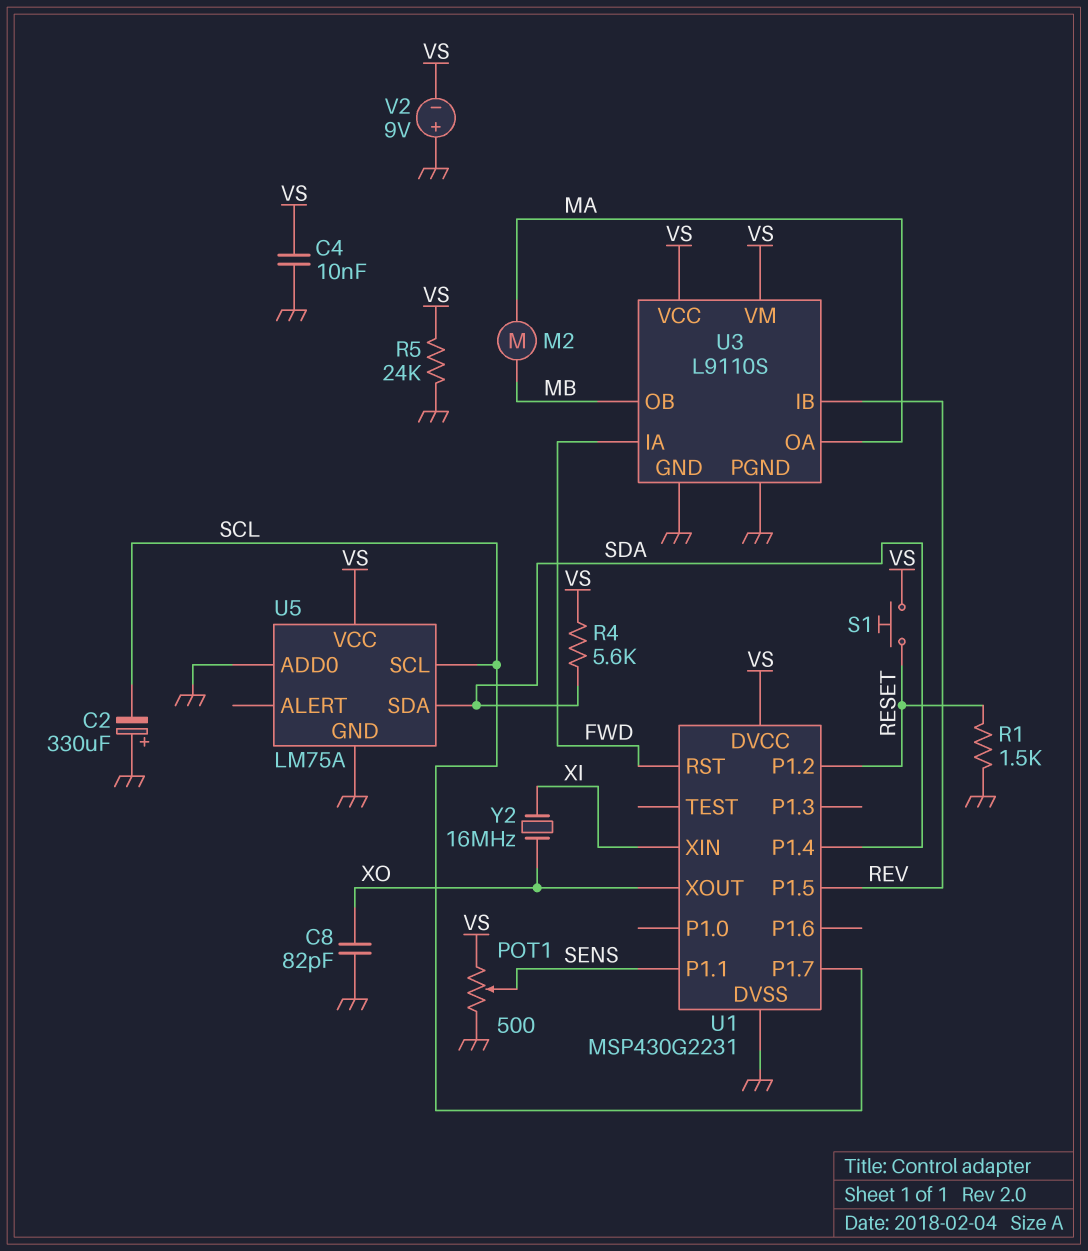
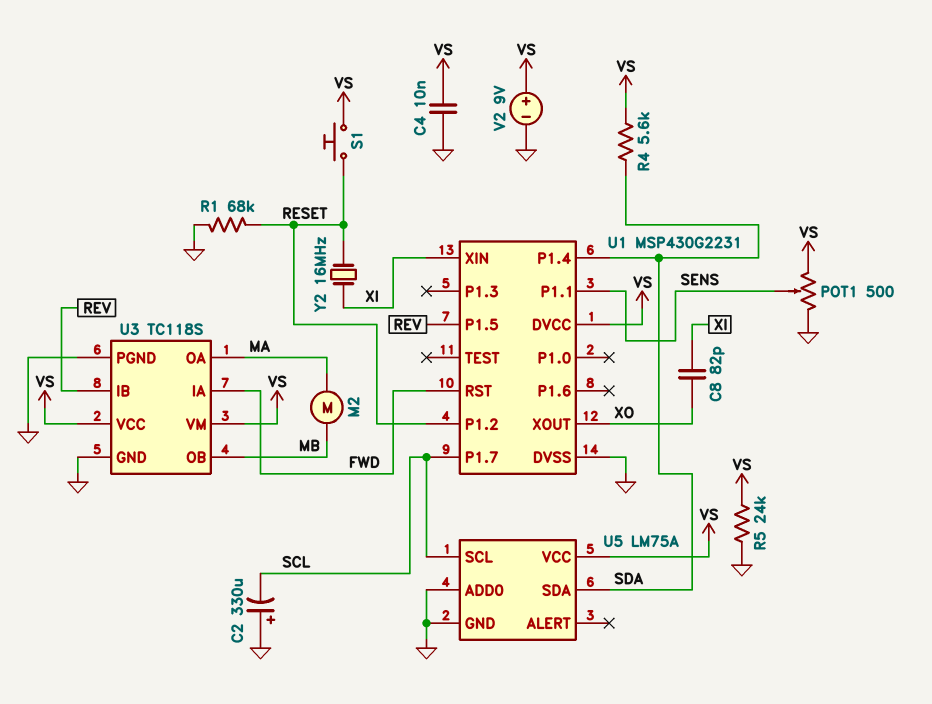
C8: 82pF (GND, XO) -> 82pF (XI, XO)
R1: 1.5k (GND, RESET) -> 68k (GND, RESET)
U3: L9110S -> TC118S
V2: 9V (plus GND, minus VS) -> 9V (plus VS, minus GND)
Y2: 16MHz (XI, XO) -> 16MHz (RESET, XI)

